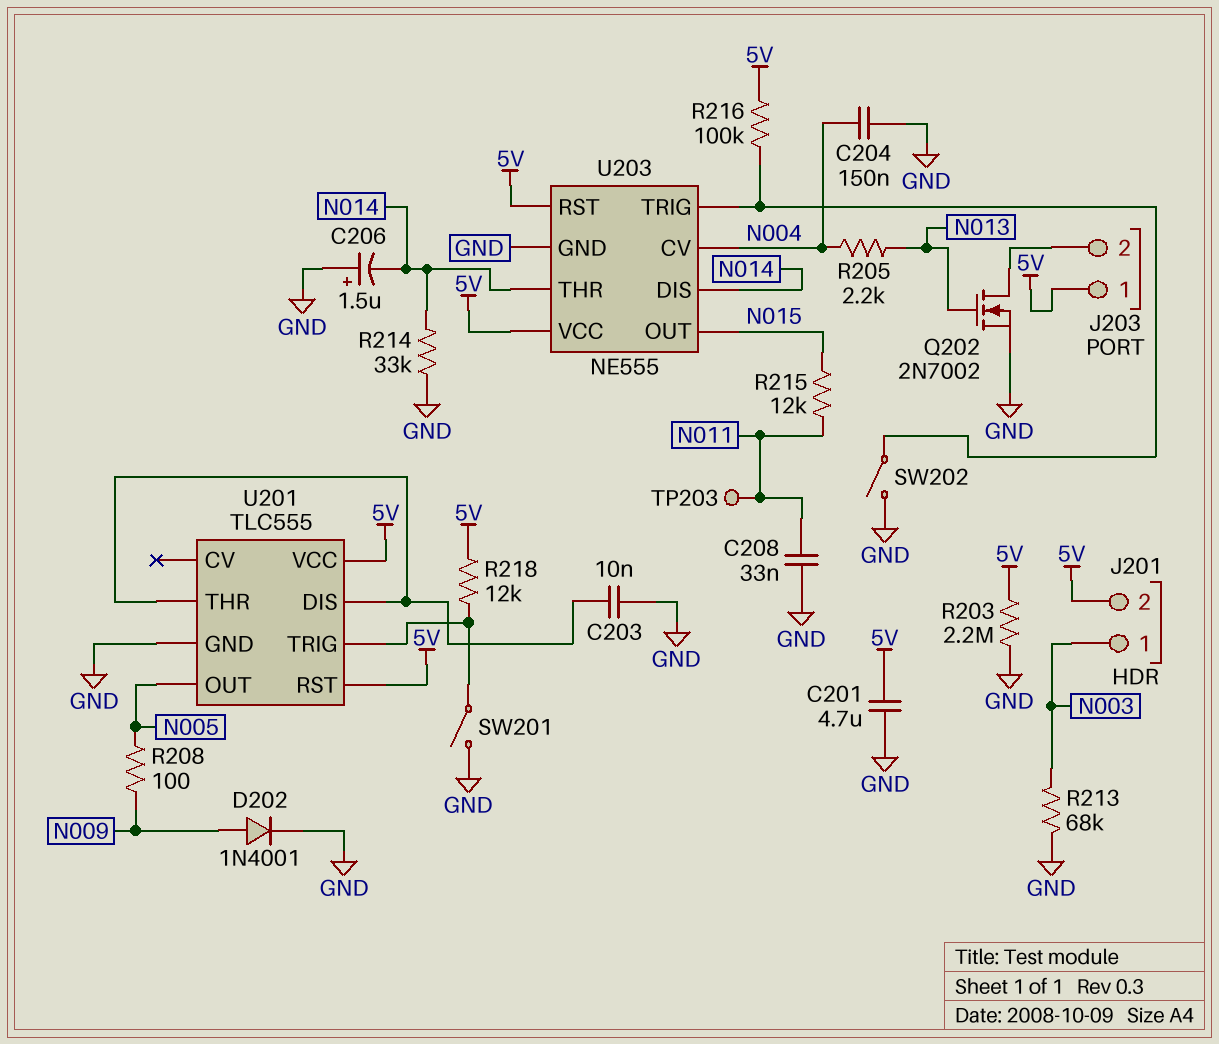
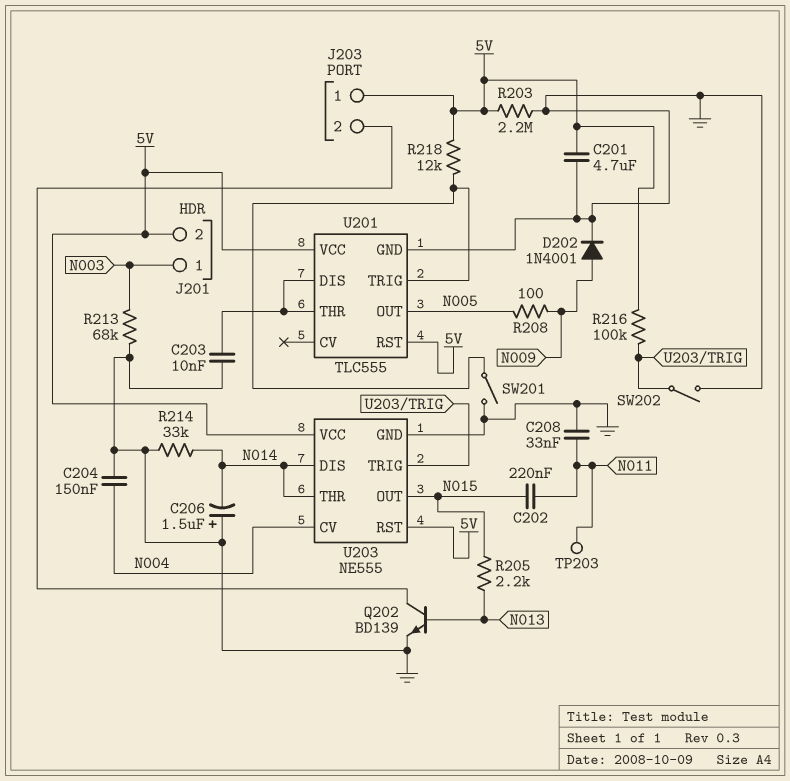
C202: none -> 220nF (N011, N015)
Q202: NMOS 2N7002 (G N013, D J203/2, S GND) -> NPN BD139 (B N013, C J203/2, E GND)
R205: 2.2k (N004, N013) -> 2.2k (N013, N015)
R215: 12k (N011, N015) -> none

